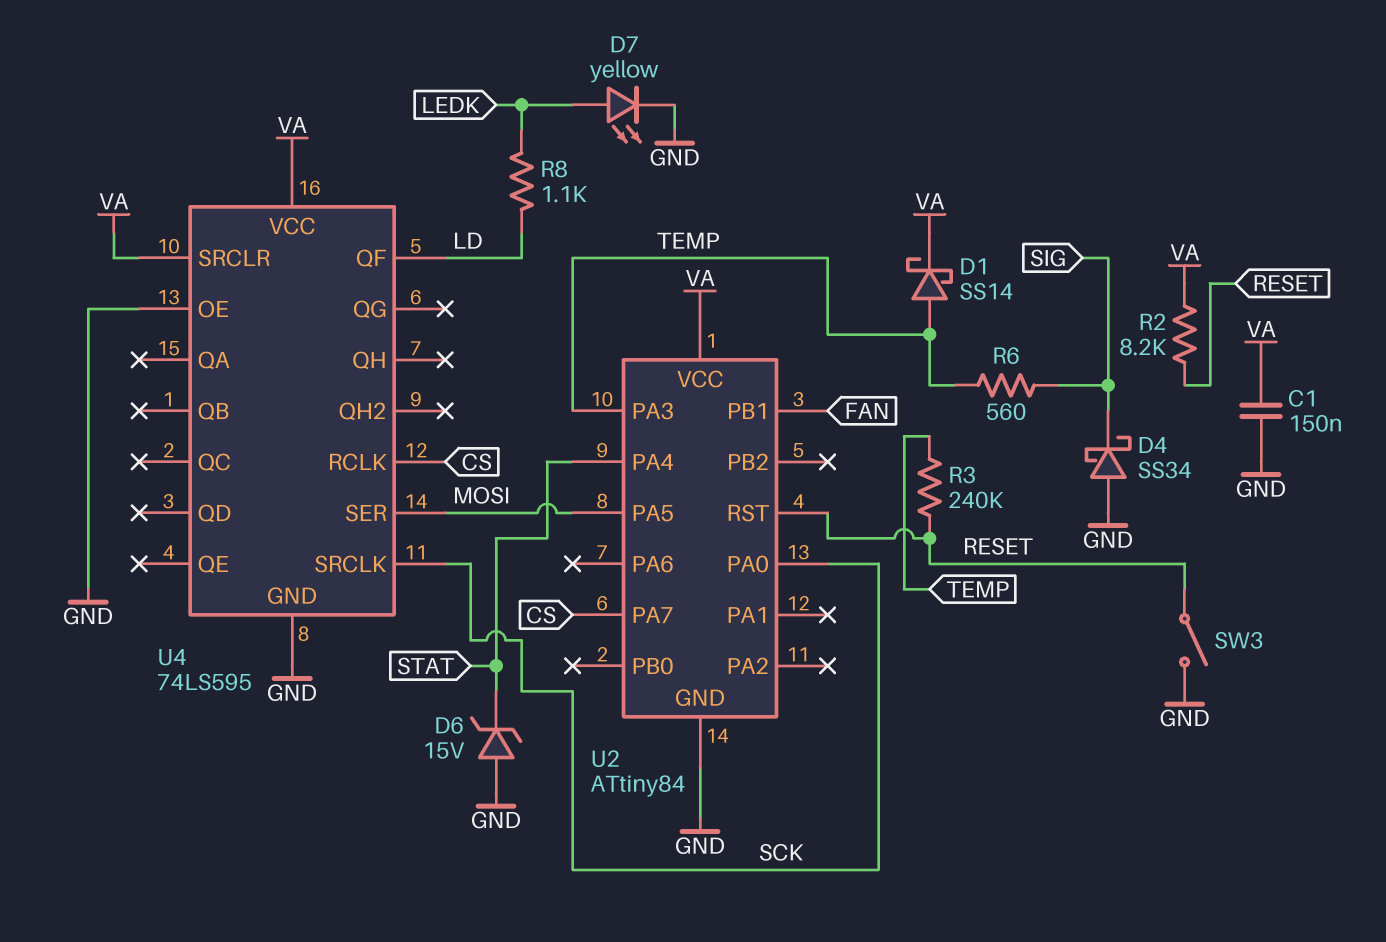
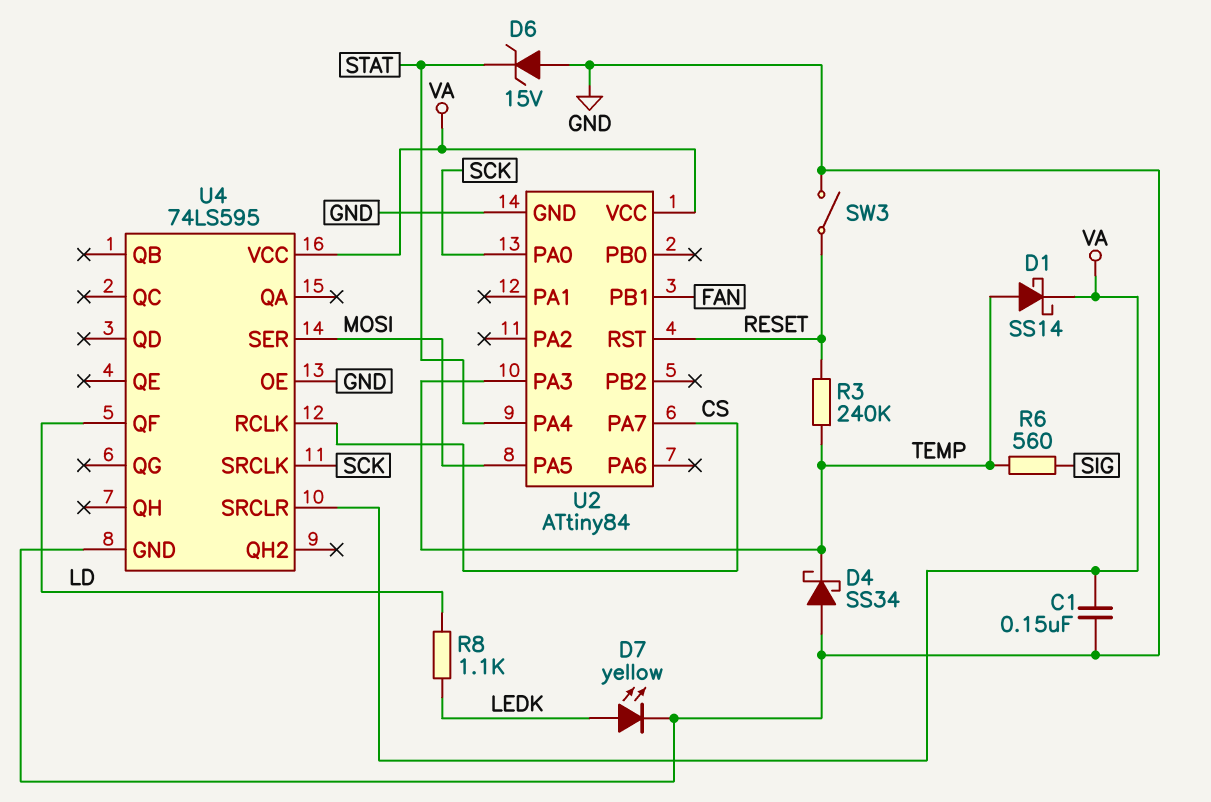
D4: schottky SS34 (A GND, K SIG) -> schottky SS34 (A GND, K TEMP)
R2: 8.2k (RESET, VA) -> none

